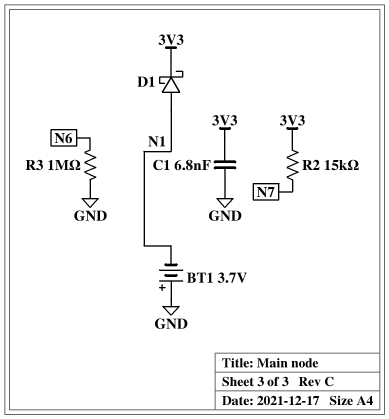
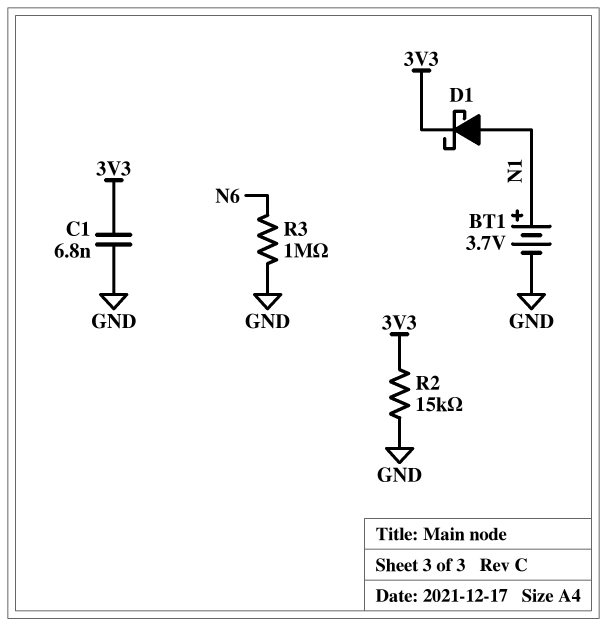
BT1: 3.7V (plus GND, minus N1) -> 3.7V (plus N1, minus GND)
R2: 15k (3V3, N7) -> 15k (3V3, GND)

